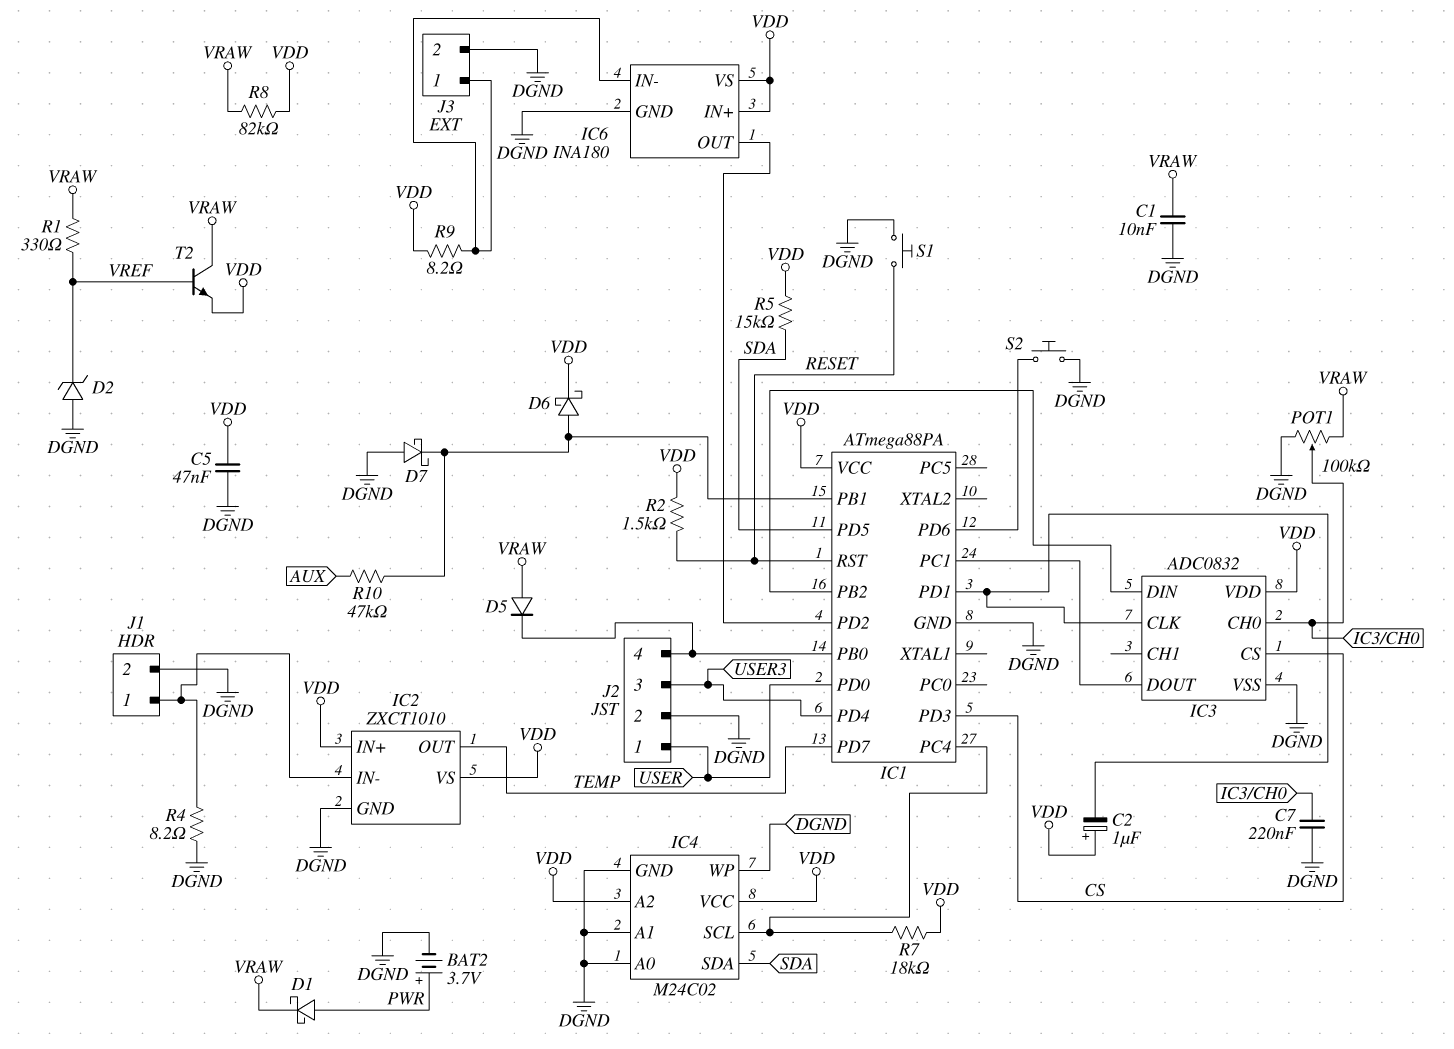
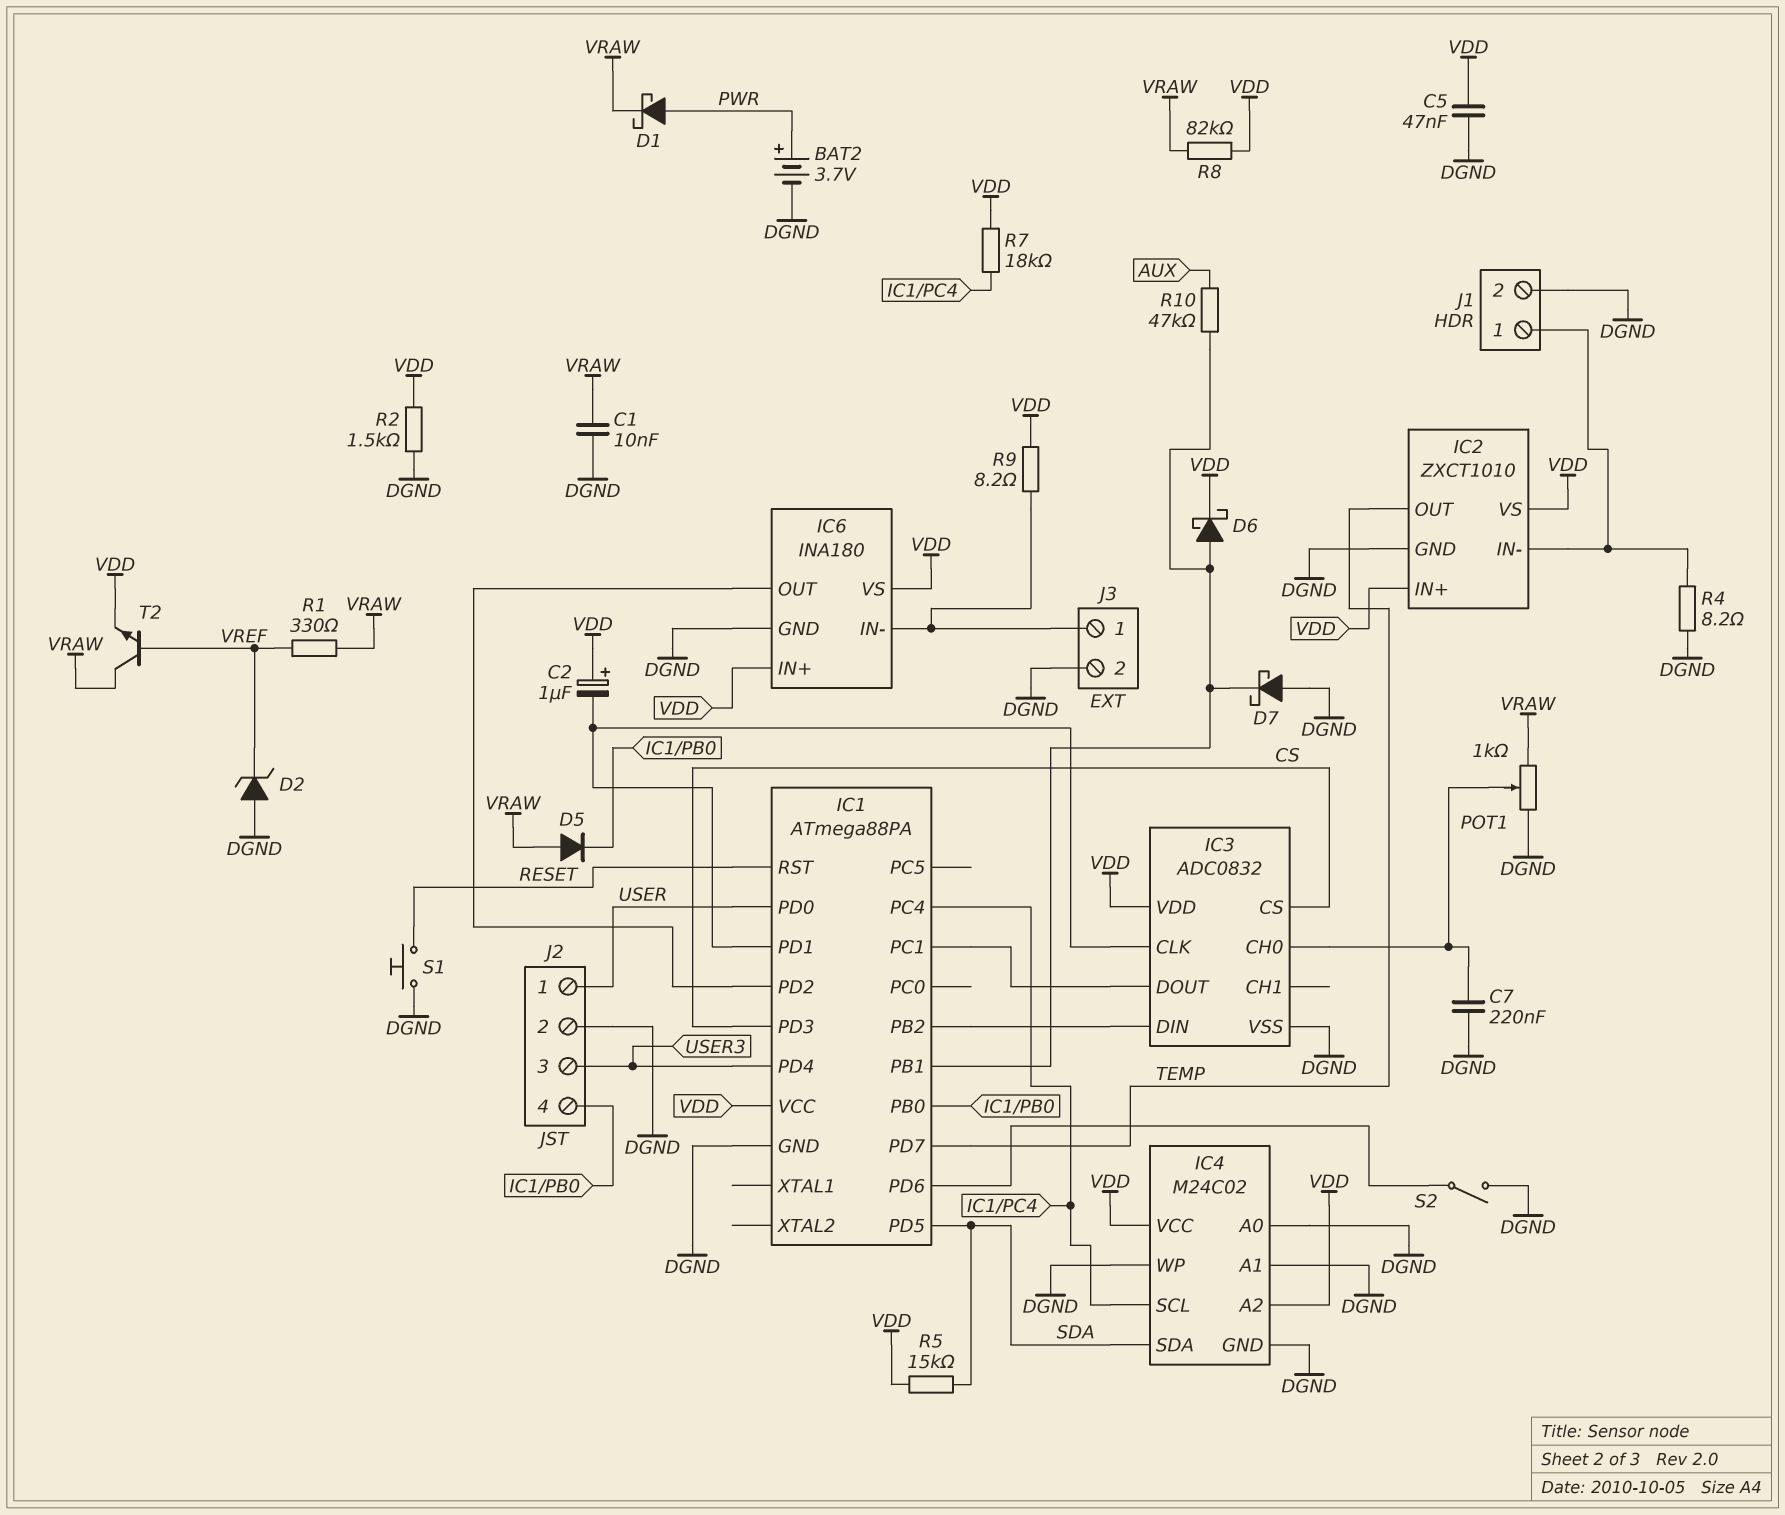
POT1: 100k (DGND, VRAW, wiper IC3/CH0) -> 1k (DGND, VRAW, wiper IC3/CH0)
R2: 1.5k (RESET, VDD) -> 1.5k (DGND, VDD)
S2: button (DGND, IC1/PD6) -> switch (DGND, IC1/PD6)

